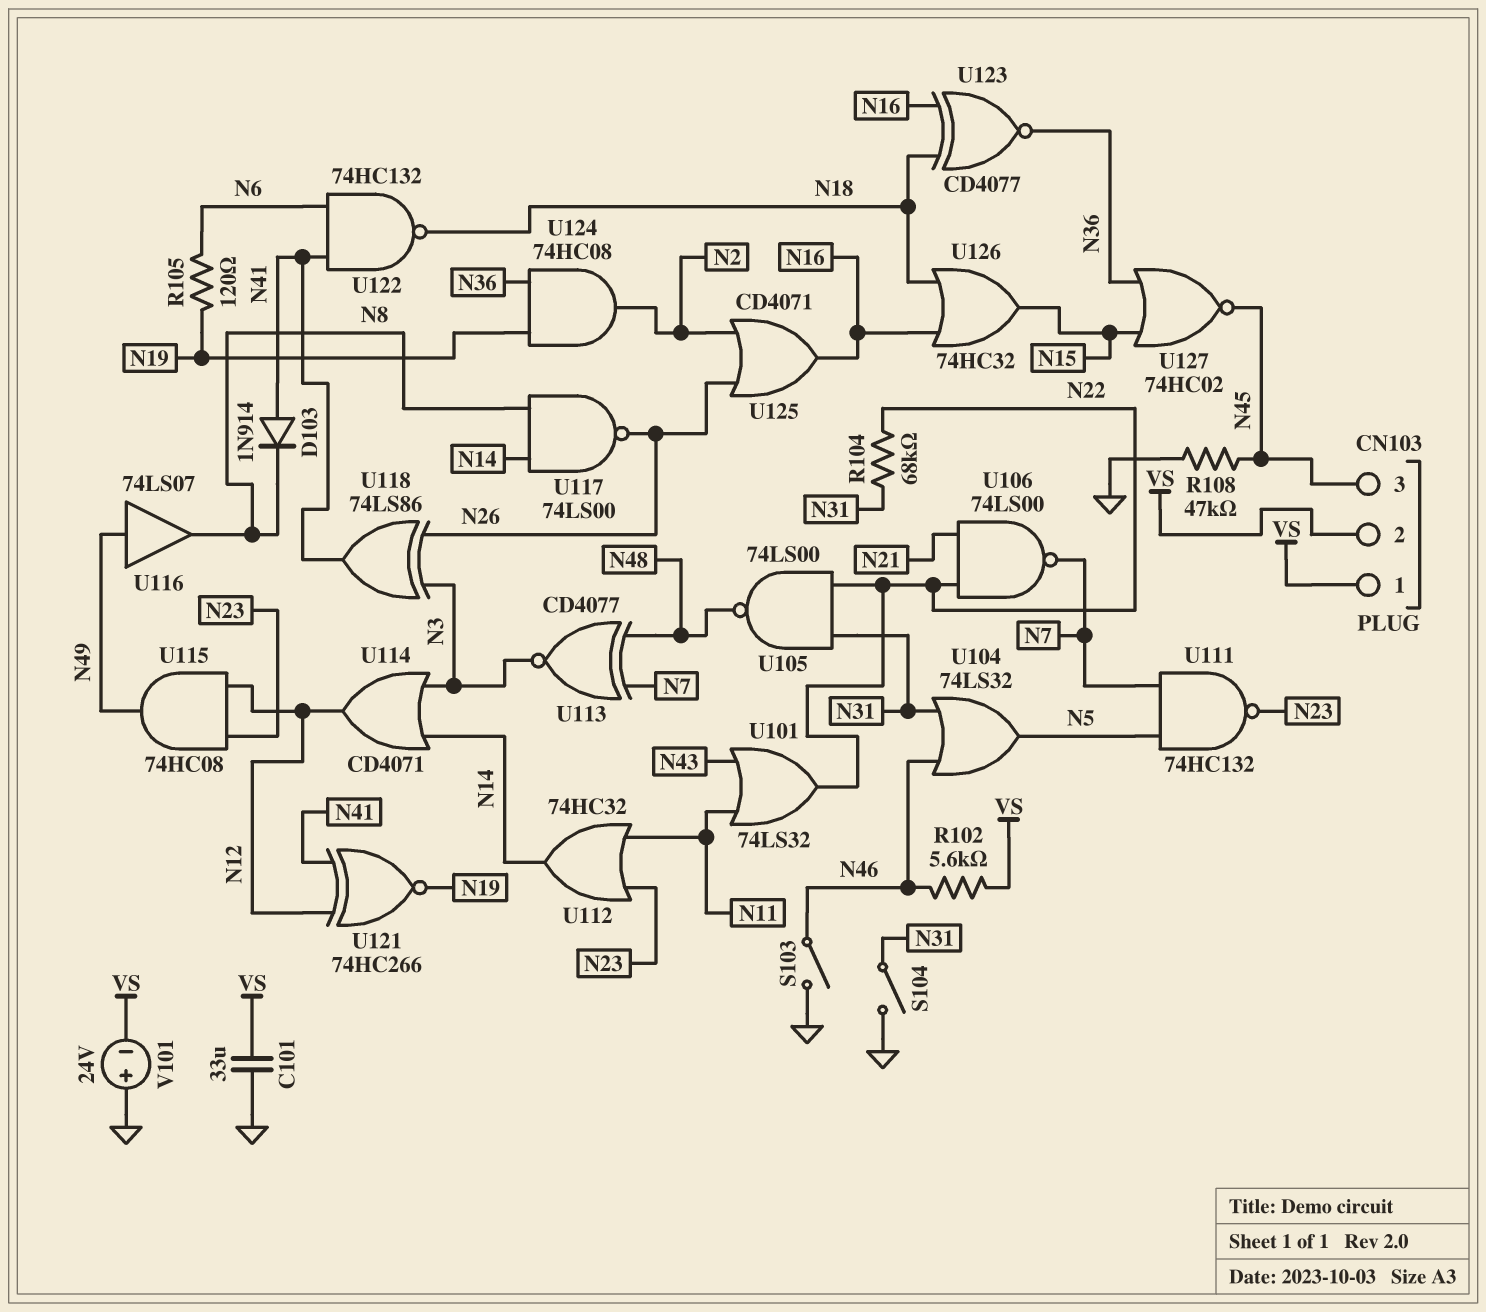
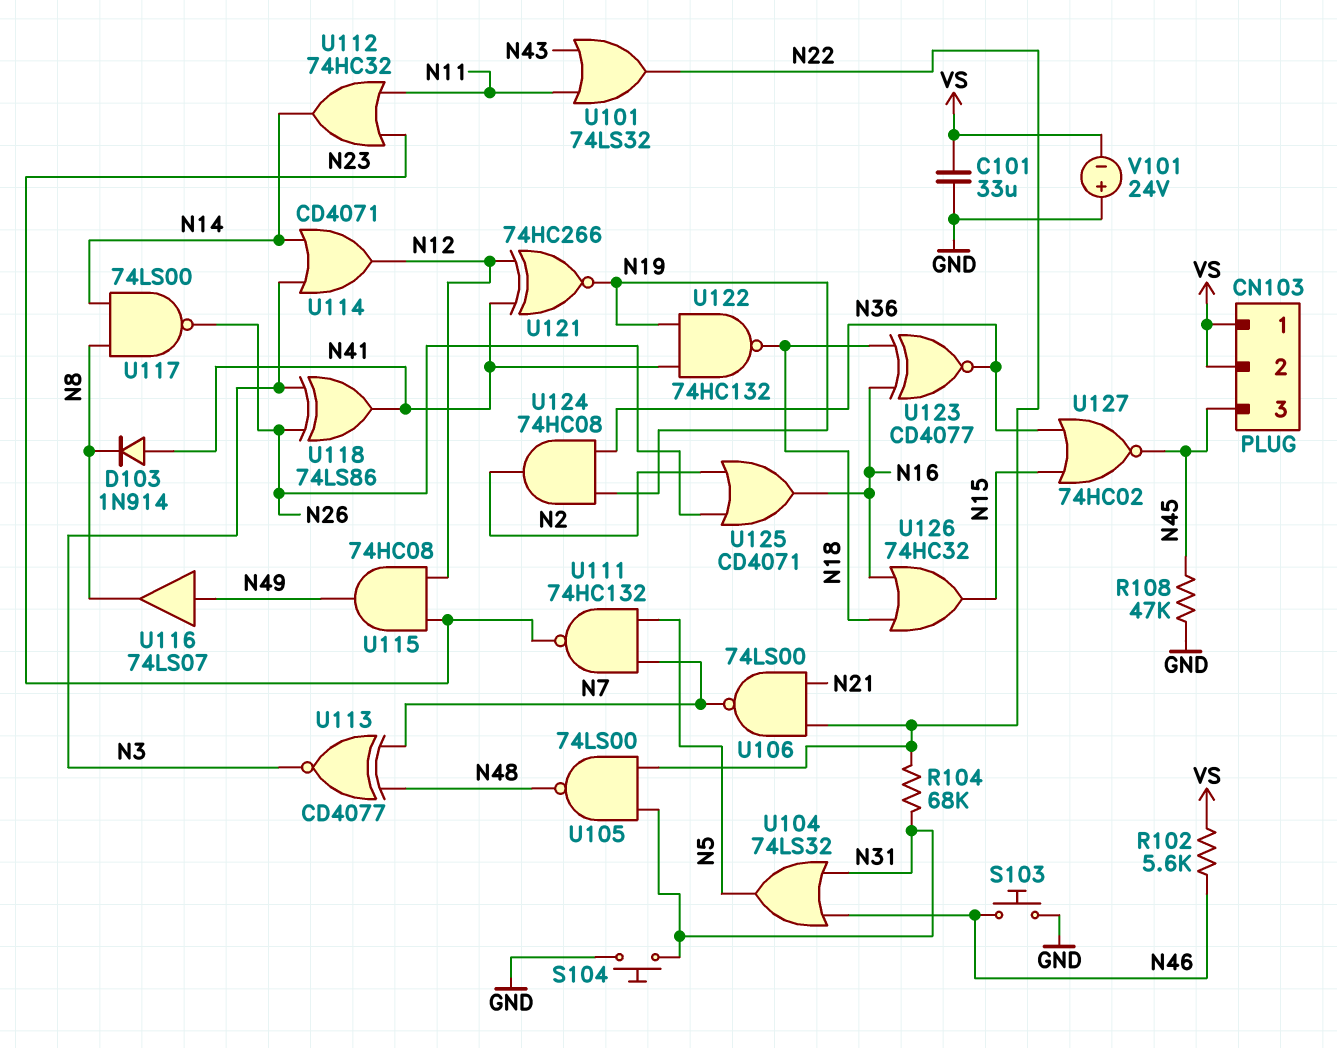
R105: 120 (N6, N19) -> none
S103: switch (GND, N46) -> button (GND, N46)
S104: switch (GND, N31) -> button (GND, N31)
U122: NAND 74HC132 (in N6, in N41, out N18) -> NAND 74HC132 (in N19, in N41, out N18)

